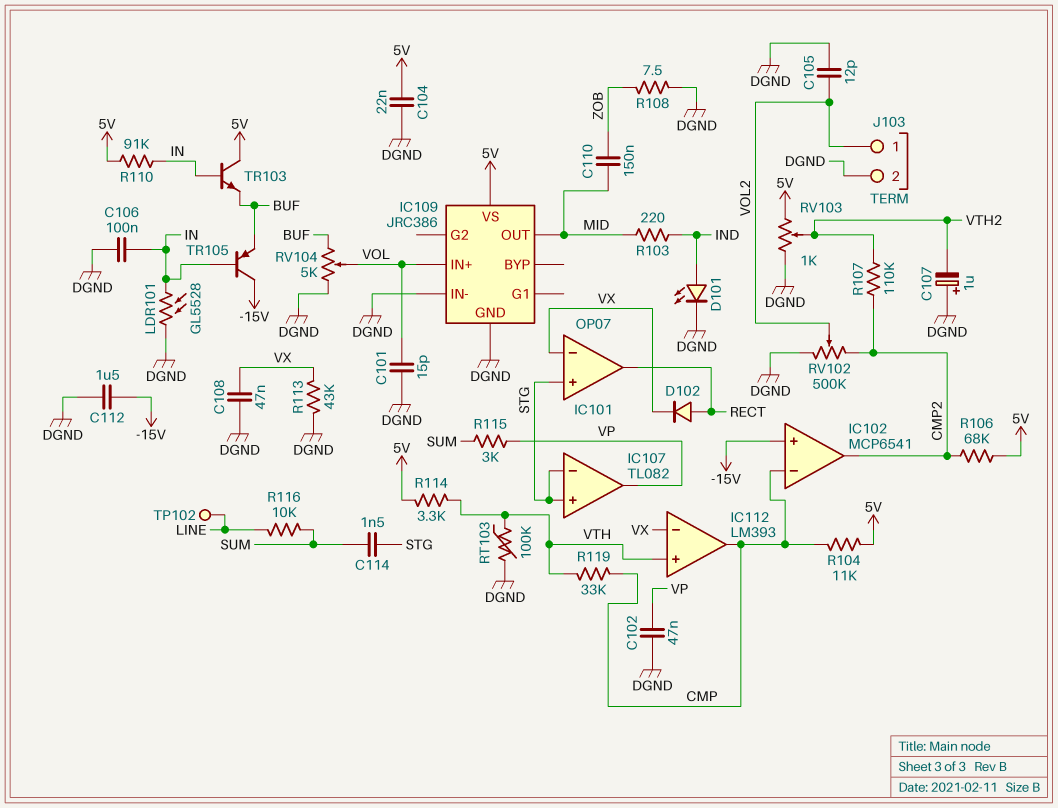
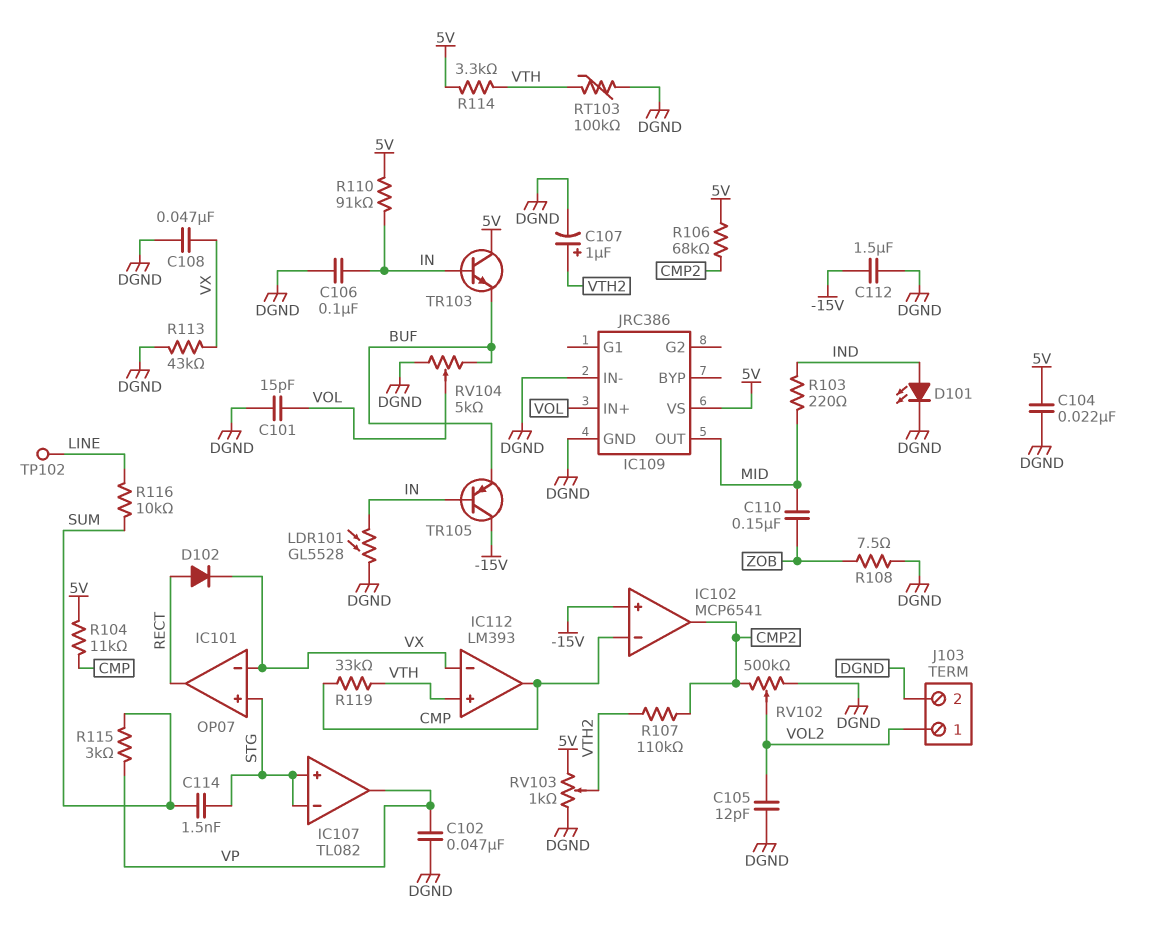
C107: 1uF (plus DGND, minus VTH2) -> 1uF (plus VTH2, minus DGND)

